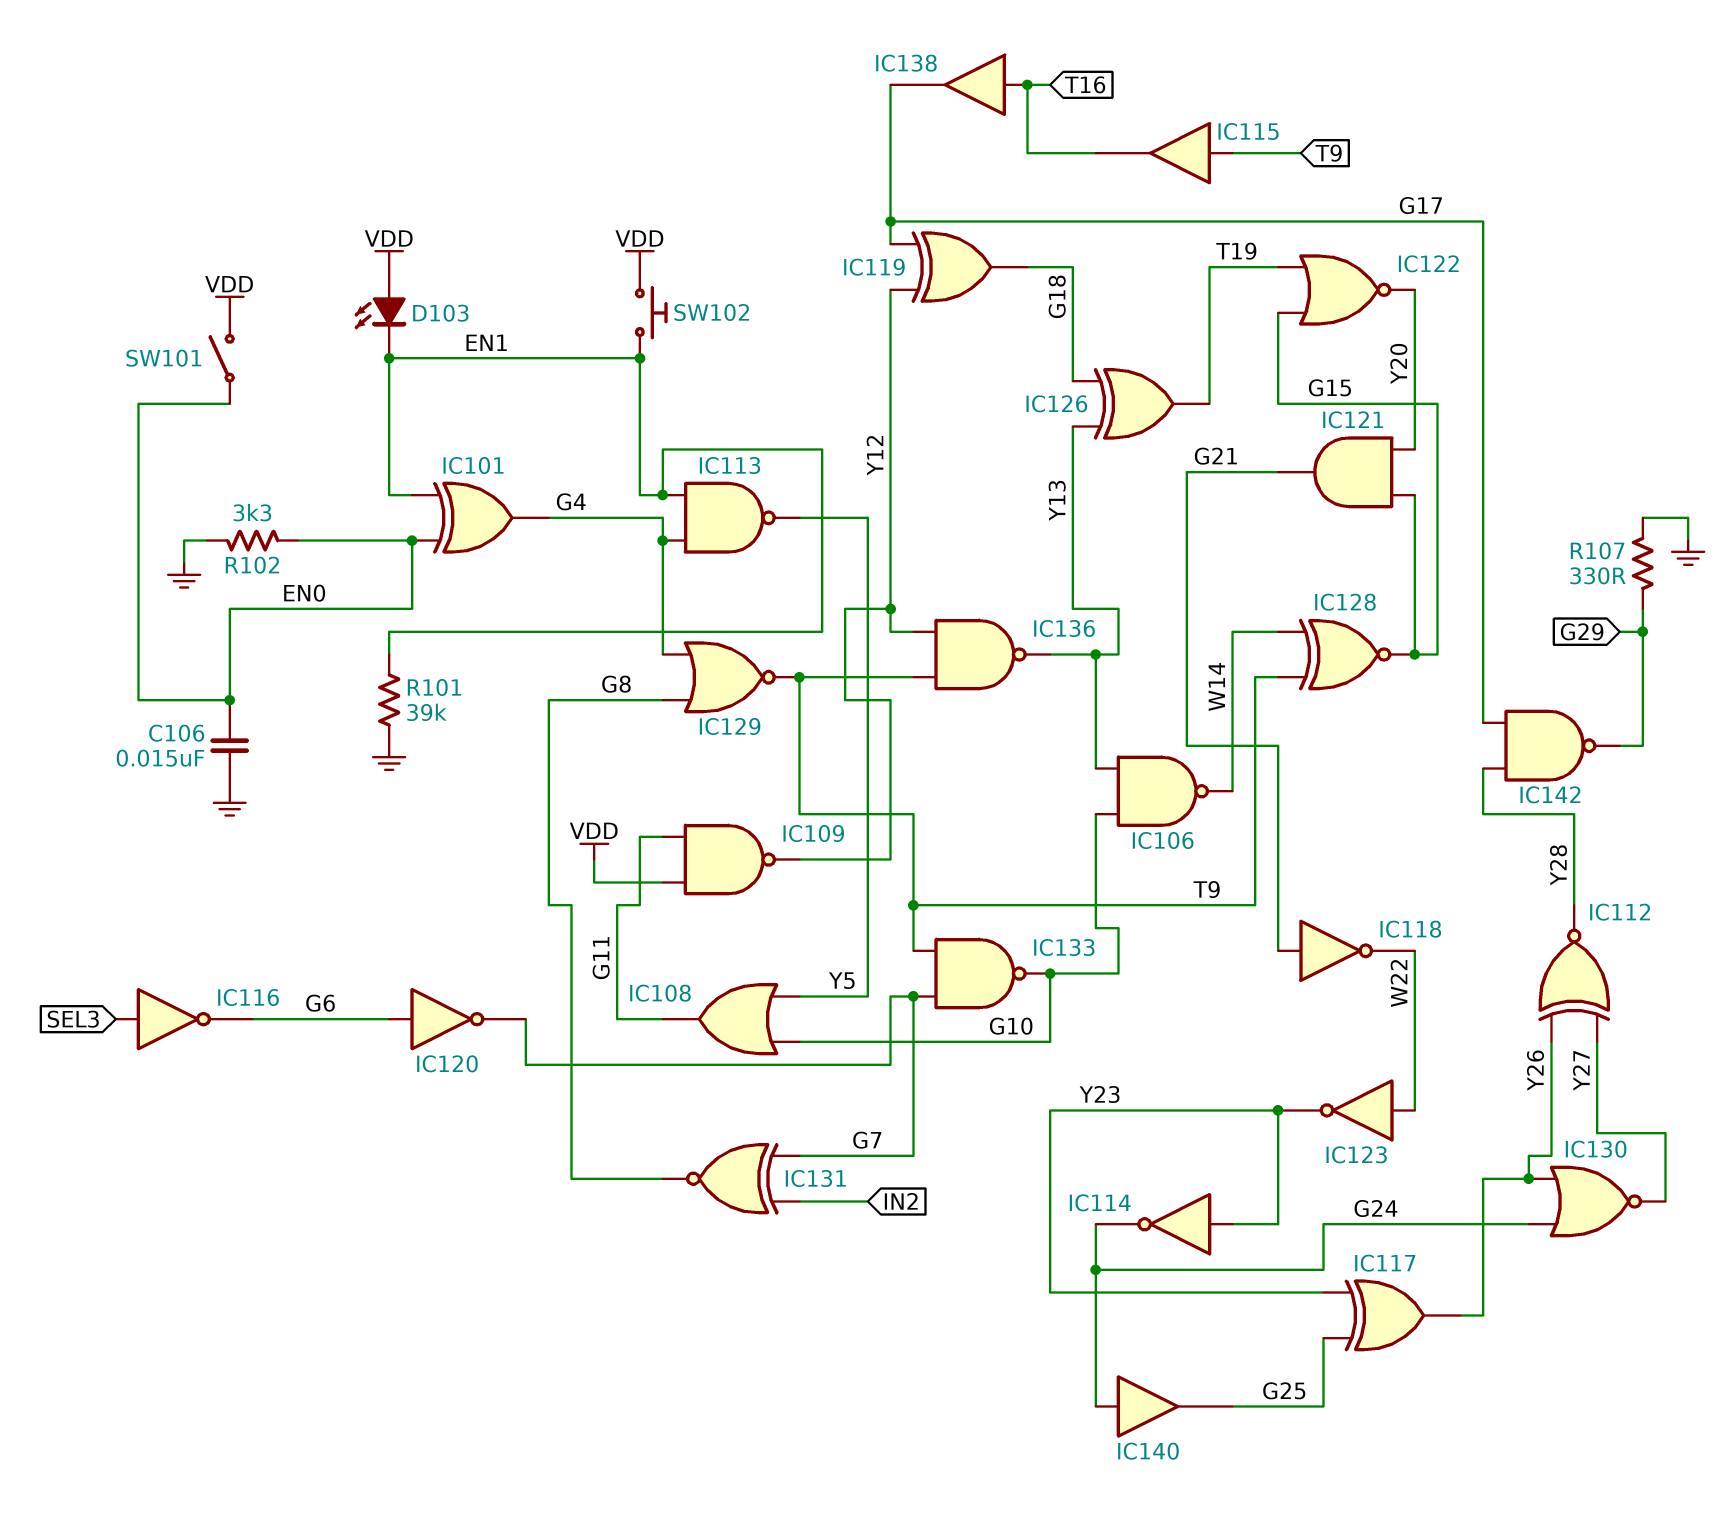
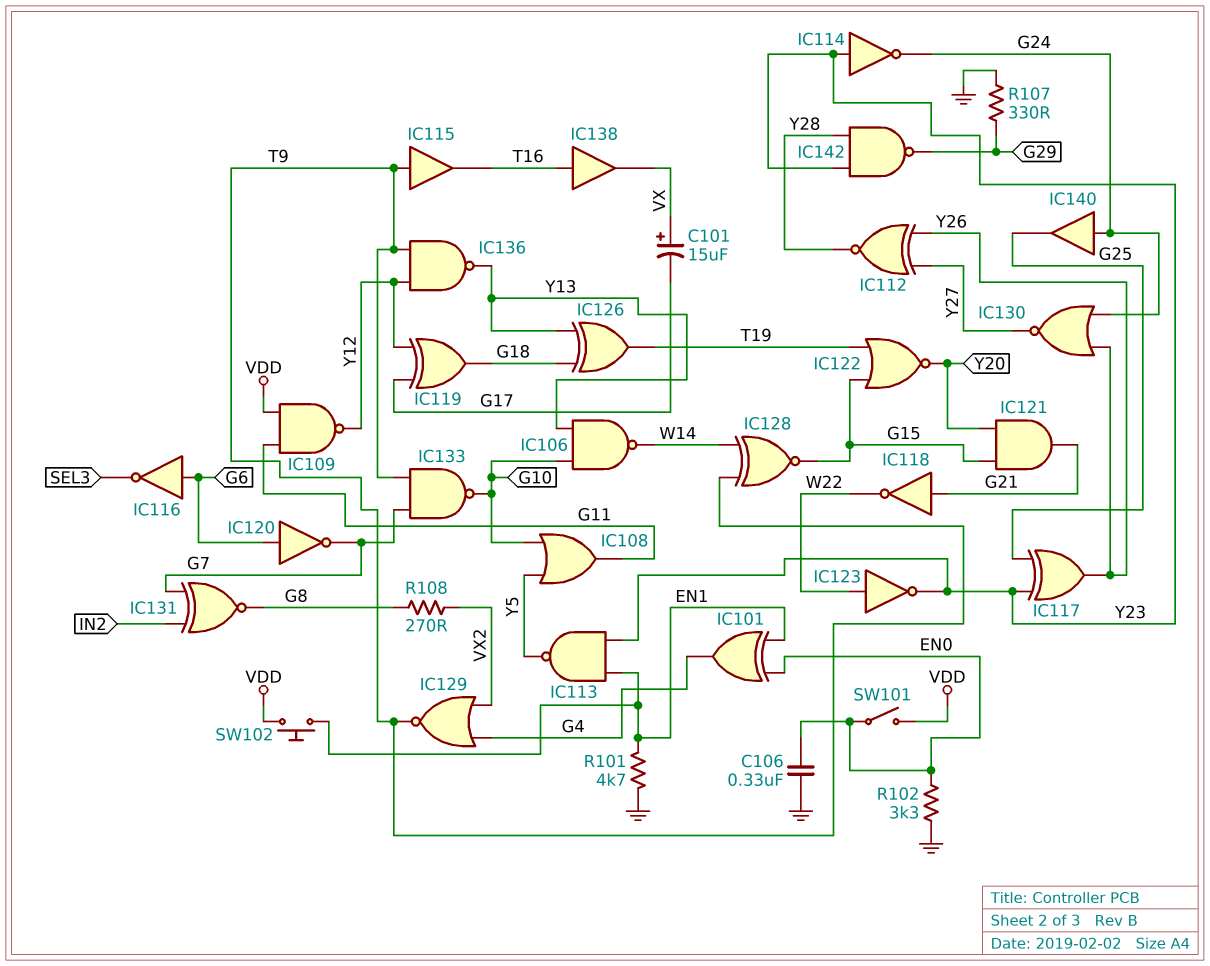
C101: none -> 15uF (plus VX, minus G17)
C106: 15nF (EN0, GND) -> 330nF (EN0, GND)
D103: LED (A VDD, K EN1) -> none
IC113: NAND (in EN1, in G4, out Y5) -> NAND (in EN1, in Y23, out Y5)
IC116: NOT (in SEL3, out G6) -> NOT (in G6, out SEL3)
IC129: NOR (in G4, in G8, out T9) -> NOR (in G4, in VX2, out T9)
IC138: buffer (in T16, out G17) -> buffer (in T16, out VX)
IC142: NAND (in G17, in Y28, out G29) -> NAND (in Y23, in Y28, out G29)
R101: 39k (EN1, GND) -> 4.7k (EN1, GND)
R108: none -> 270 (G8, VX2)

